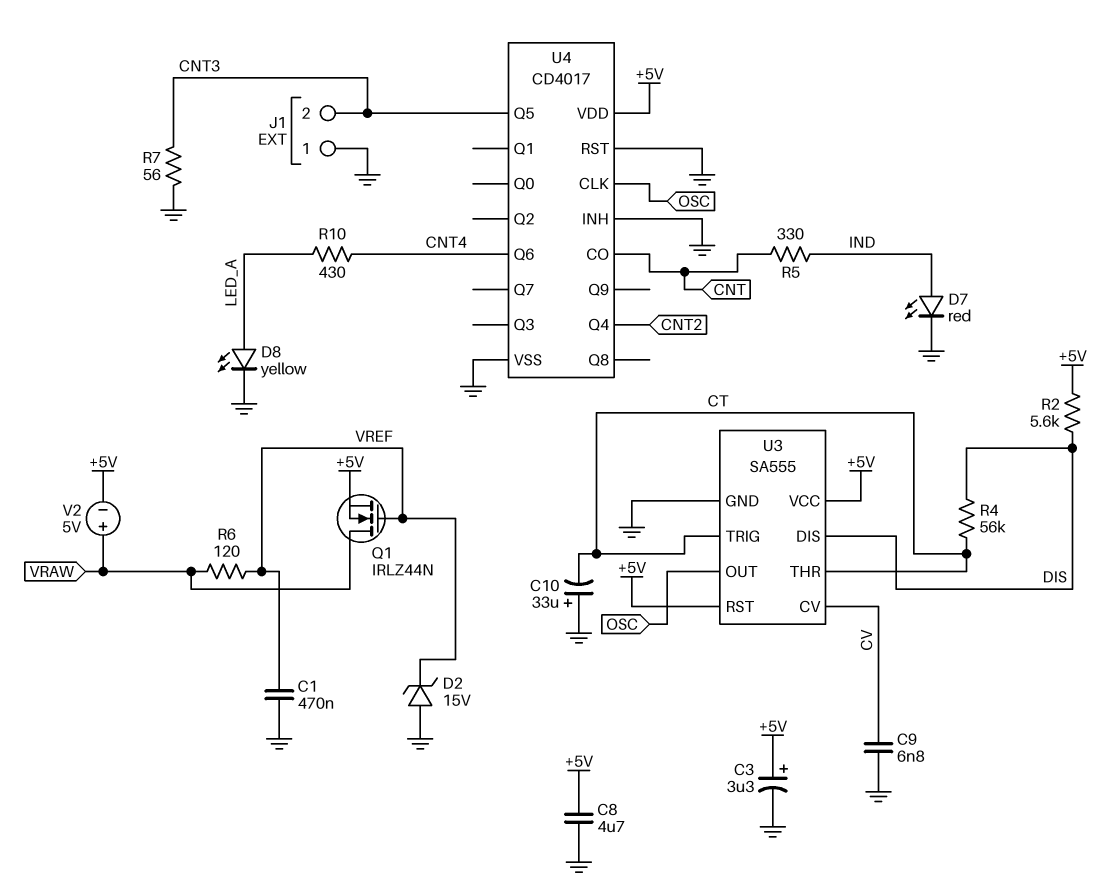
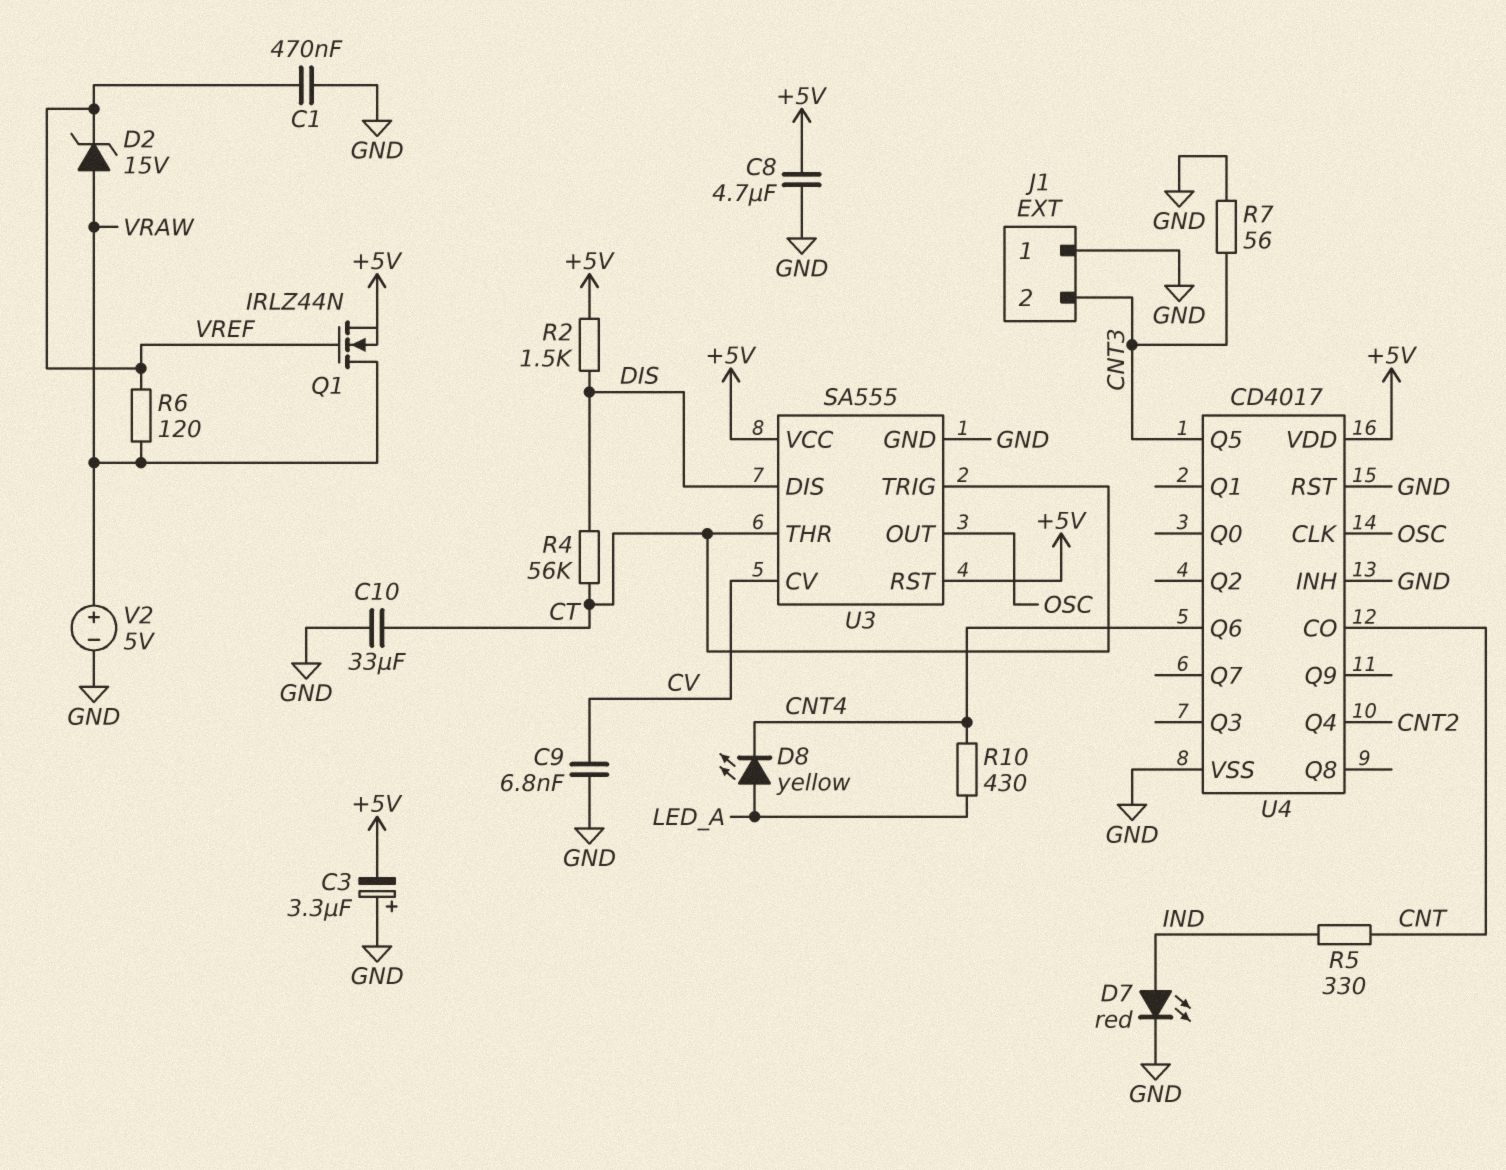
C3: 3.3uF (plus +5V, minus GND) -> 3.3uF (plus GND, minus +5V)
C10: 33uF (plus GND, minus CT) -> 33uF (CT, GND)
D2: zener 15V (A GND, K VREF) -> zener 15V (A VRAW, K VREF)
D8: LED yellow (A LED_A, K GND) -> LED yellow (A LED_A, K CNT4)
R2: 5.6k (+5V, DIS) -> 1.5k (+5V, DIS)
V2: 5V (plus VRAW, minus +5V) -> 5V (plus VRAW, minus GND)

